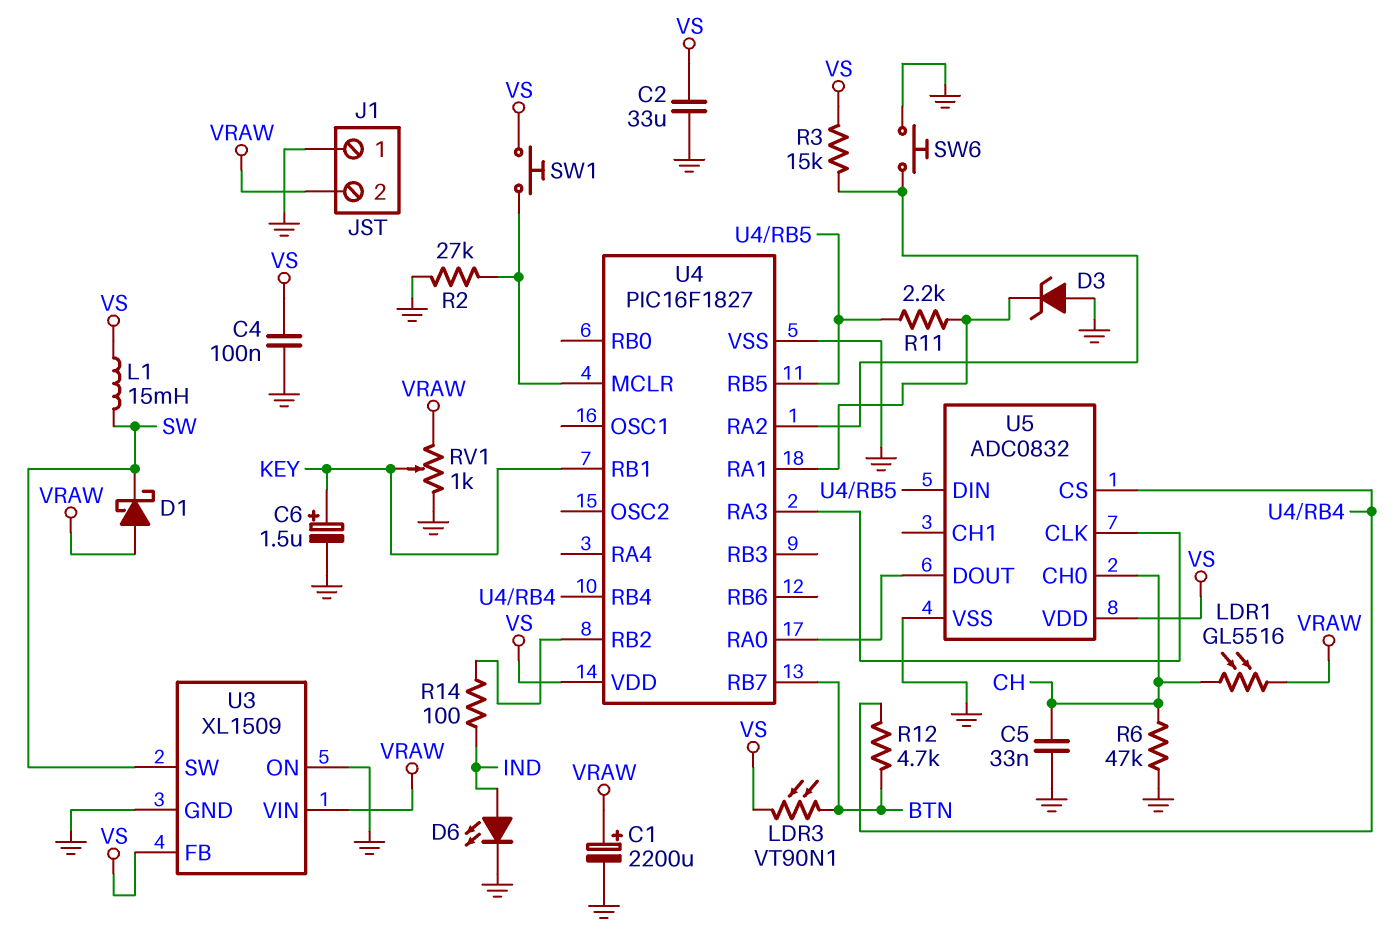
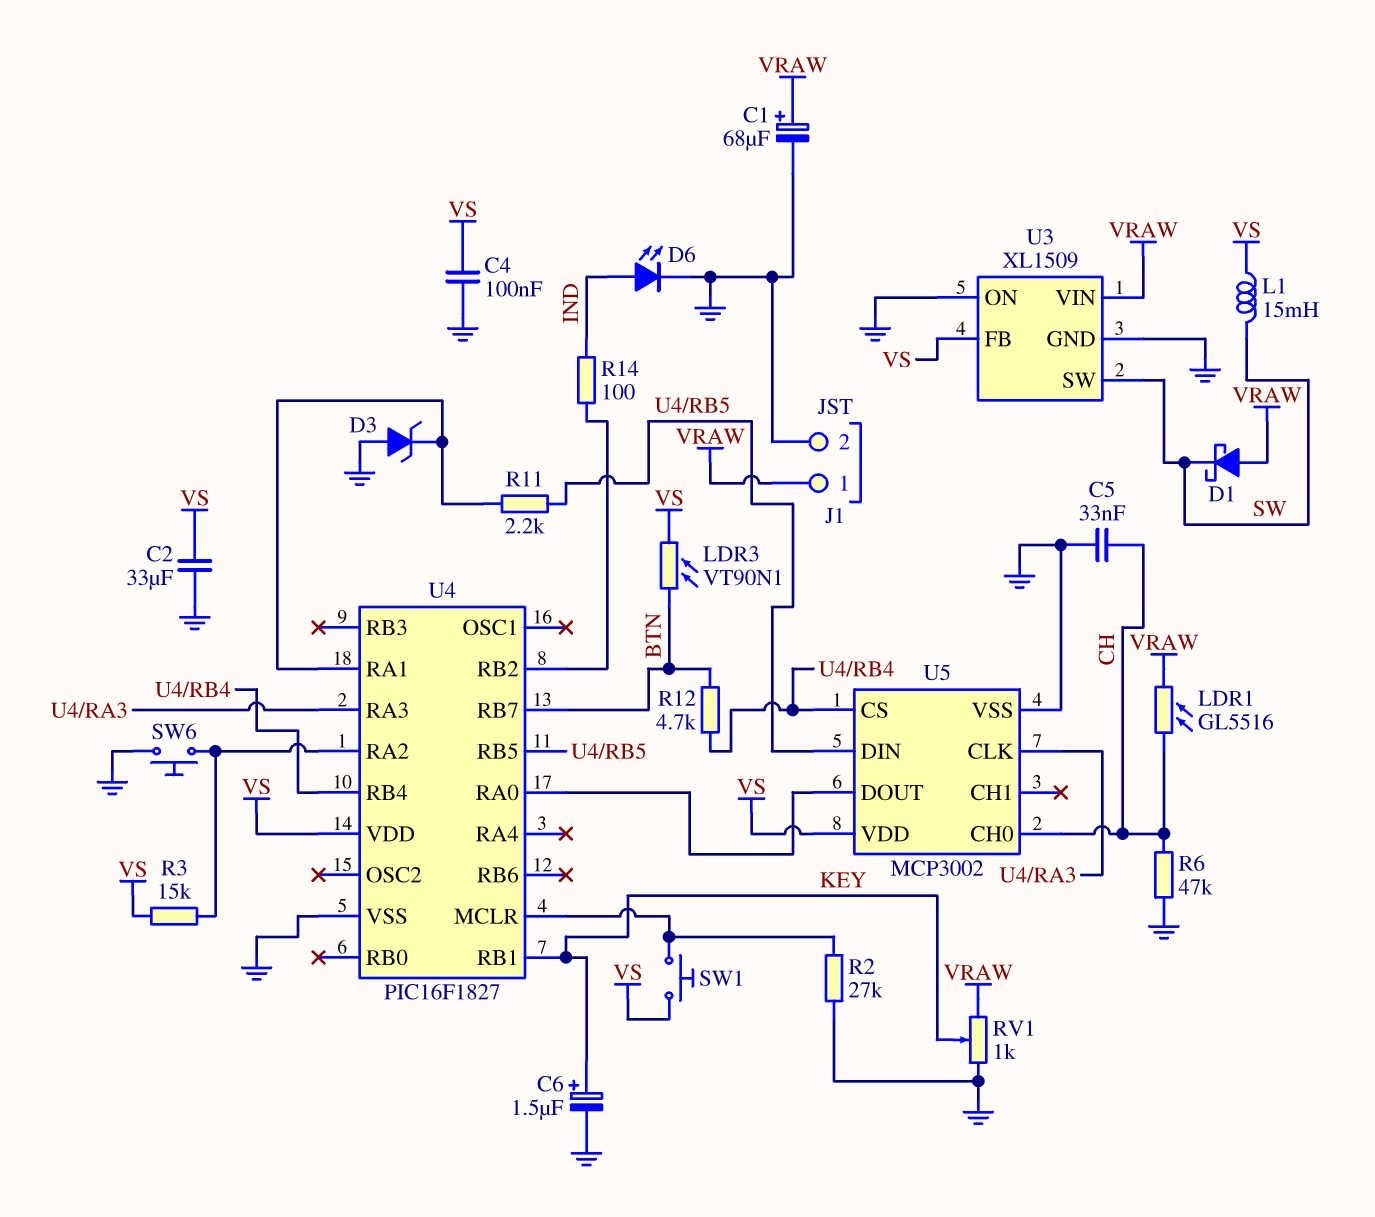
C1: 2200uF (plus VRAW, minus GND) -> 68uF (plus VRAW, minus GND)
J1 pin 1: GND -> VRAW
J1 pin 2: VRAW -> GND
U5: ADC0832 -> MCP3002

